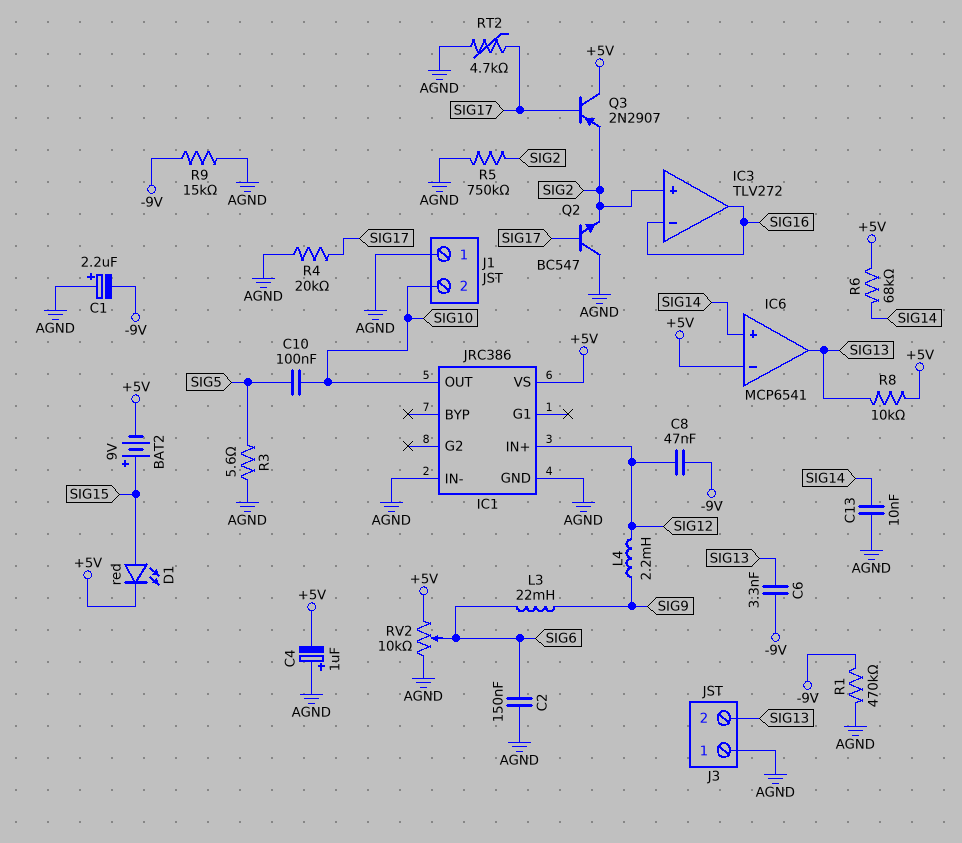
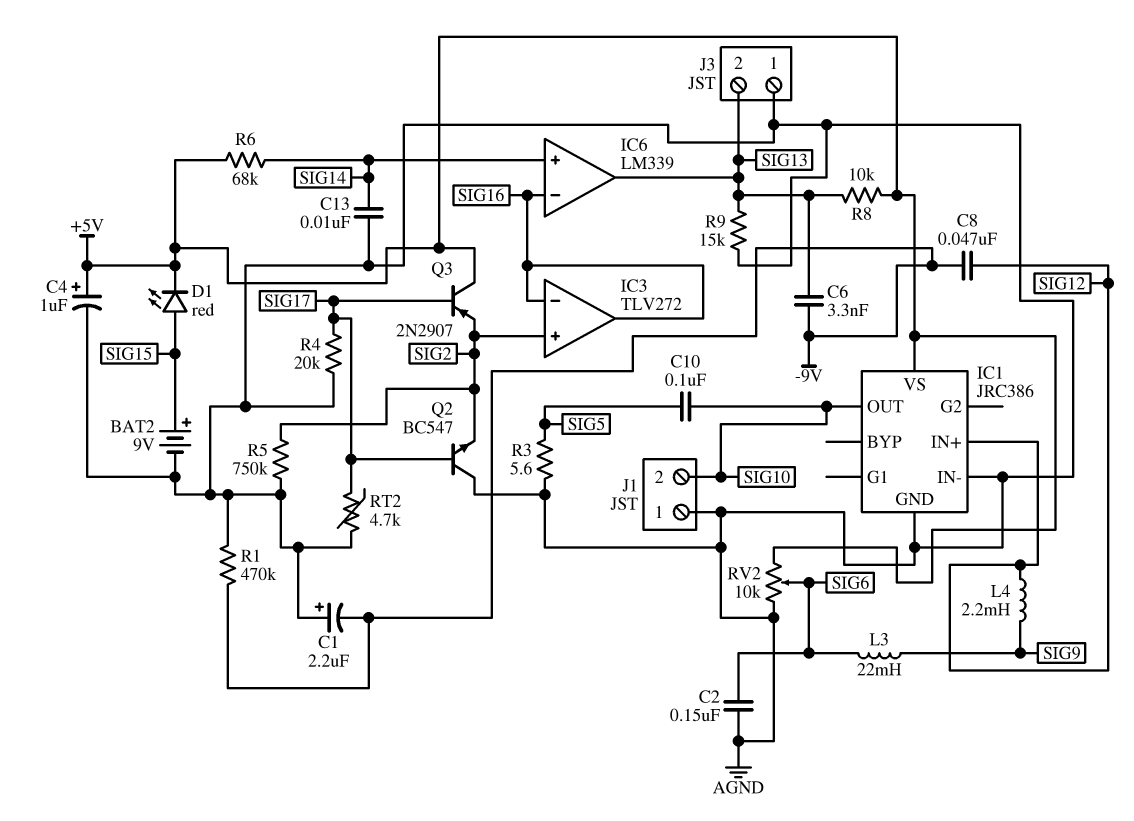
BAT2: 9V (plus SIG15, minus +5V) -> 9V (plus SIG15, minus AGND)
C4: 1uF (plus AGND, minus +5V) -> 1uF (plus +5V, minus AGND)
IC6: MCP6541 -> LM339
IC6 pin in-: +5V -> SIG16
R9: 15k (-9V, AGND) -> 15k (AGND, SIG13)

